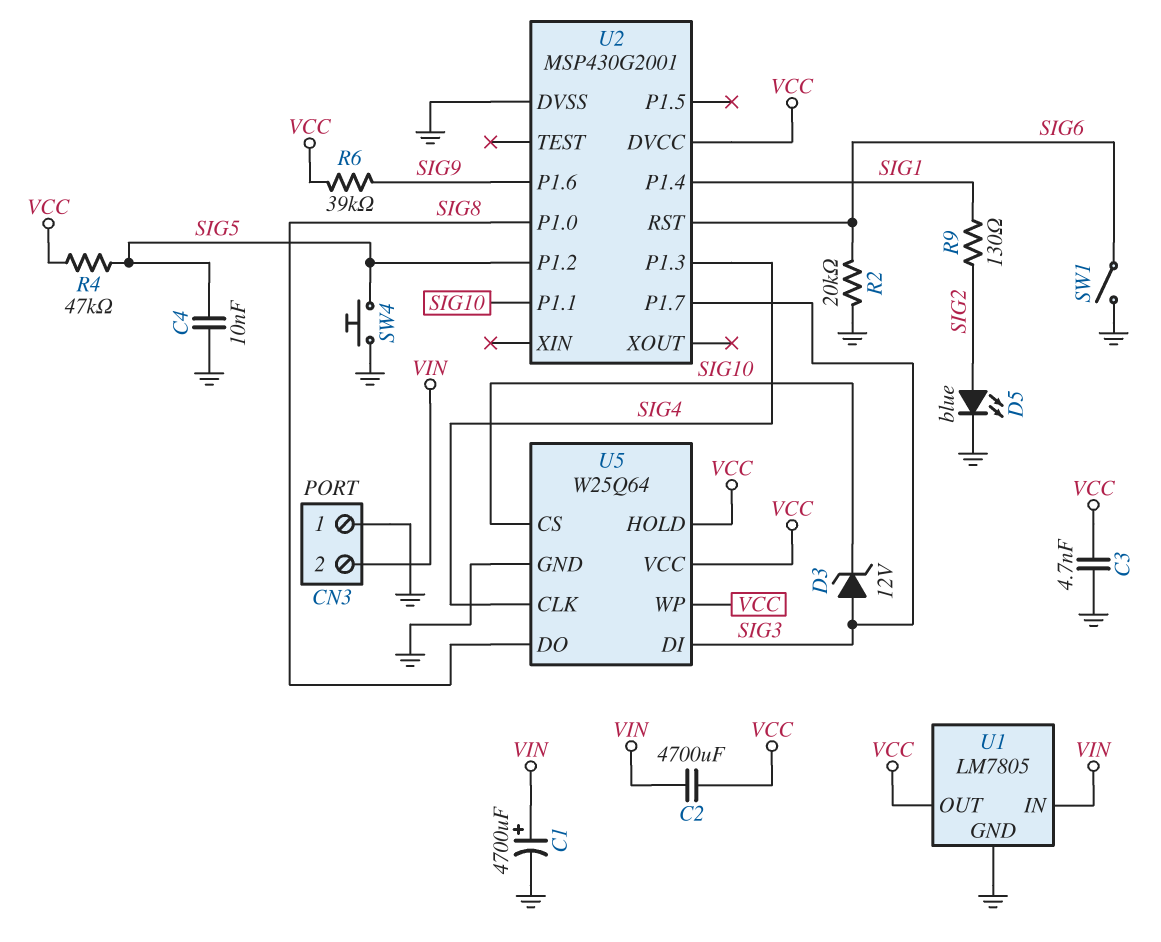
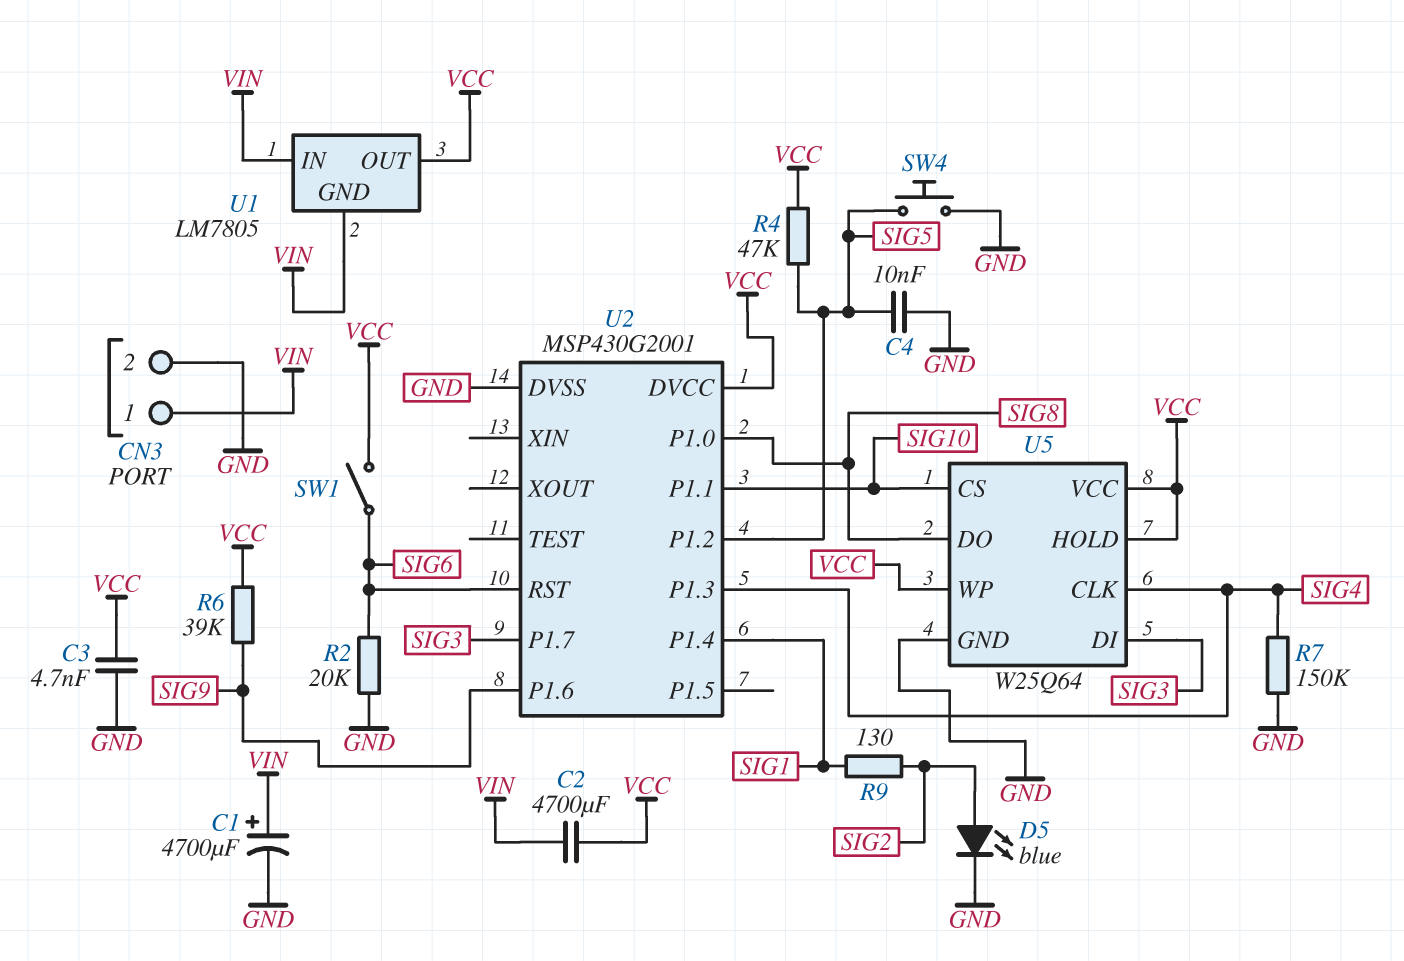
CN3 pin 1: GND -> VIN
CN3 pin 2: VIN -> GND
D3: zener 12V (A SIG3, K SIG10) -> none
R7: none -> 150k (GND, SIG4)
SW1: switch (GND, SIG6) -> switch (SIG6, VCC)
U1 pin GND: GND -> VIN

